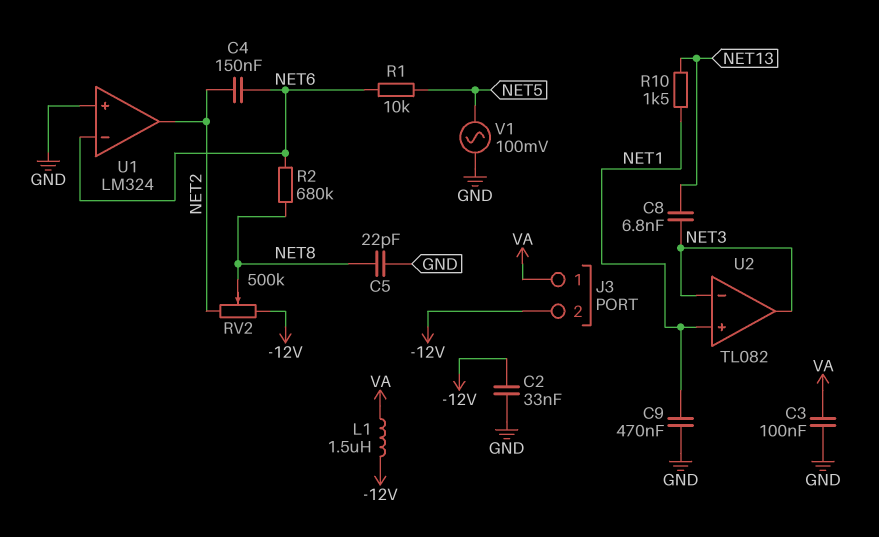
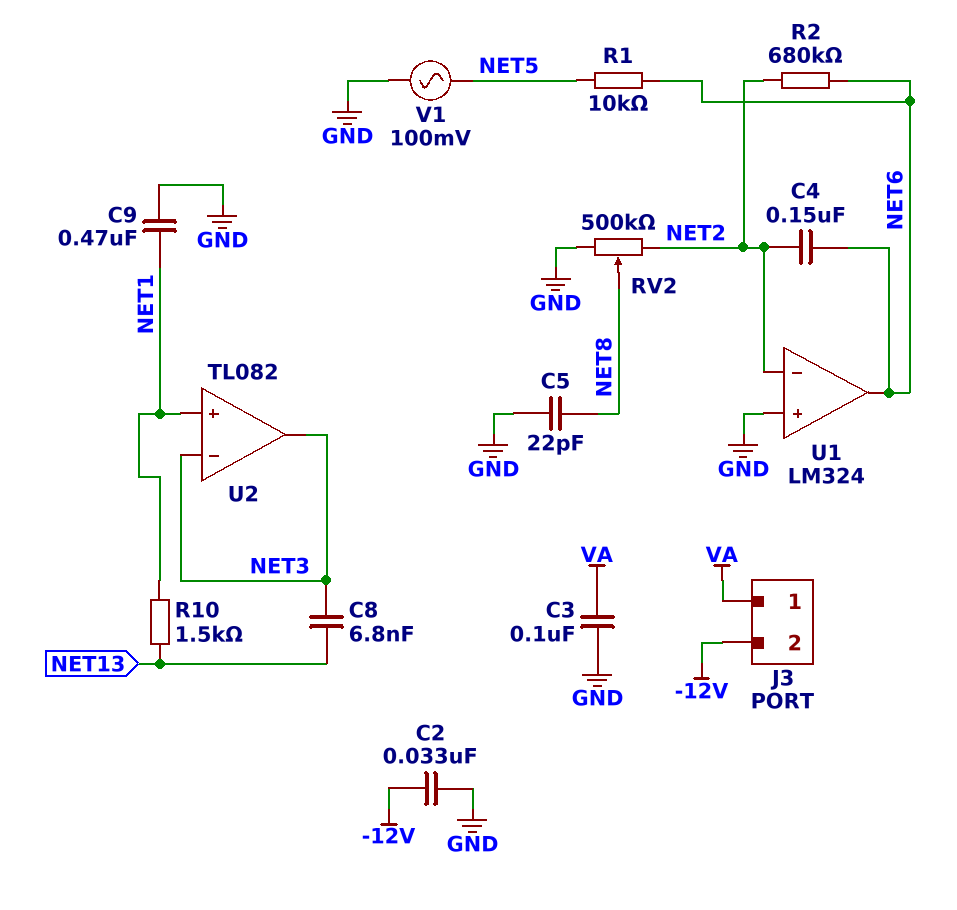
L1: 1.5uH (-12V, VA) -> none
R2: 680k (NET6, NET8) -> 680k (NET2, NET6)
RV2: 500k (-12V, NET2, wiper NET8) -> 500k (GND, NET2, wiper NET8)
U1 pin in-: NET6 -> NET2
U1 pin out: NET2 -> NET6

